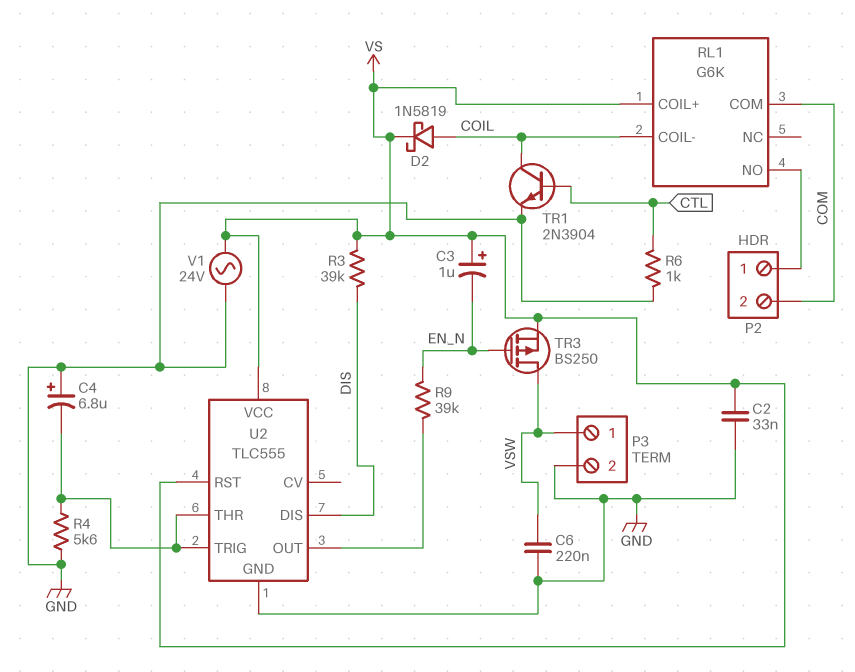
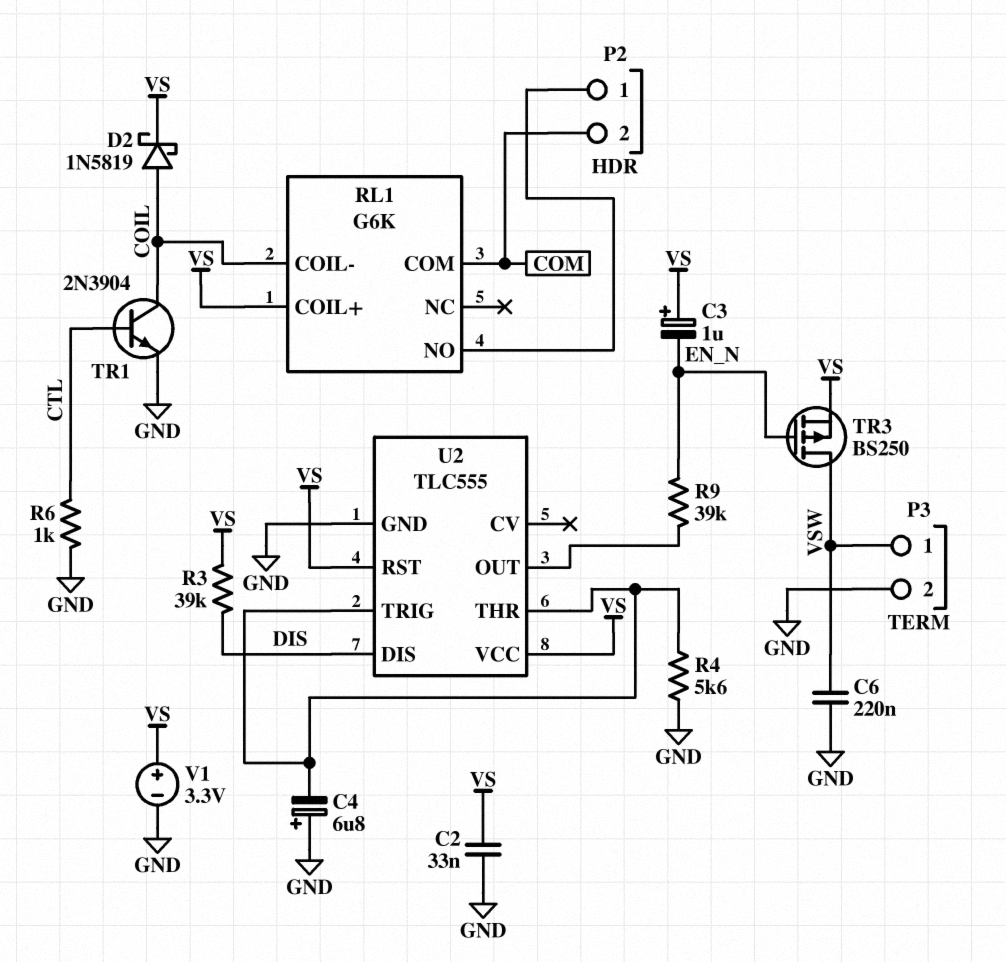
V1: AC 24V (GND, VS) -> 3.3V (plus VS, minus GND)

